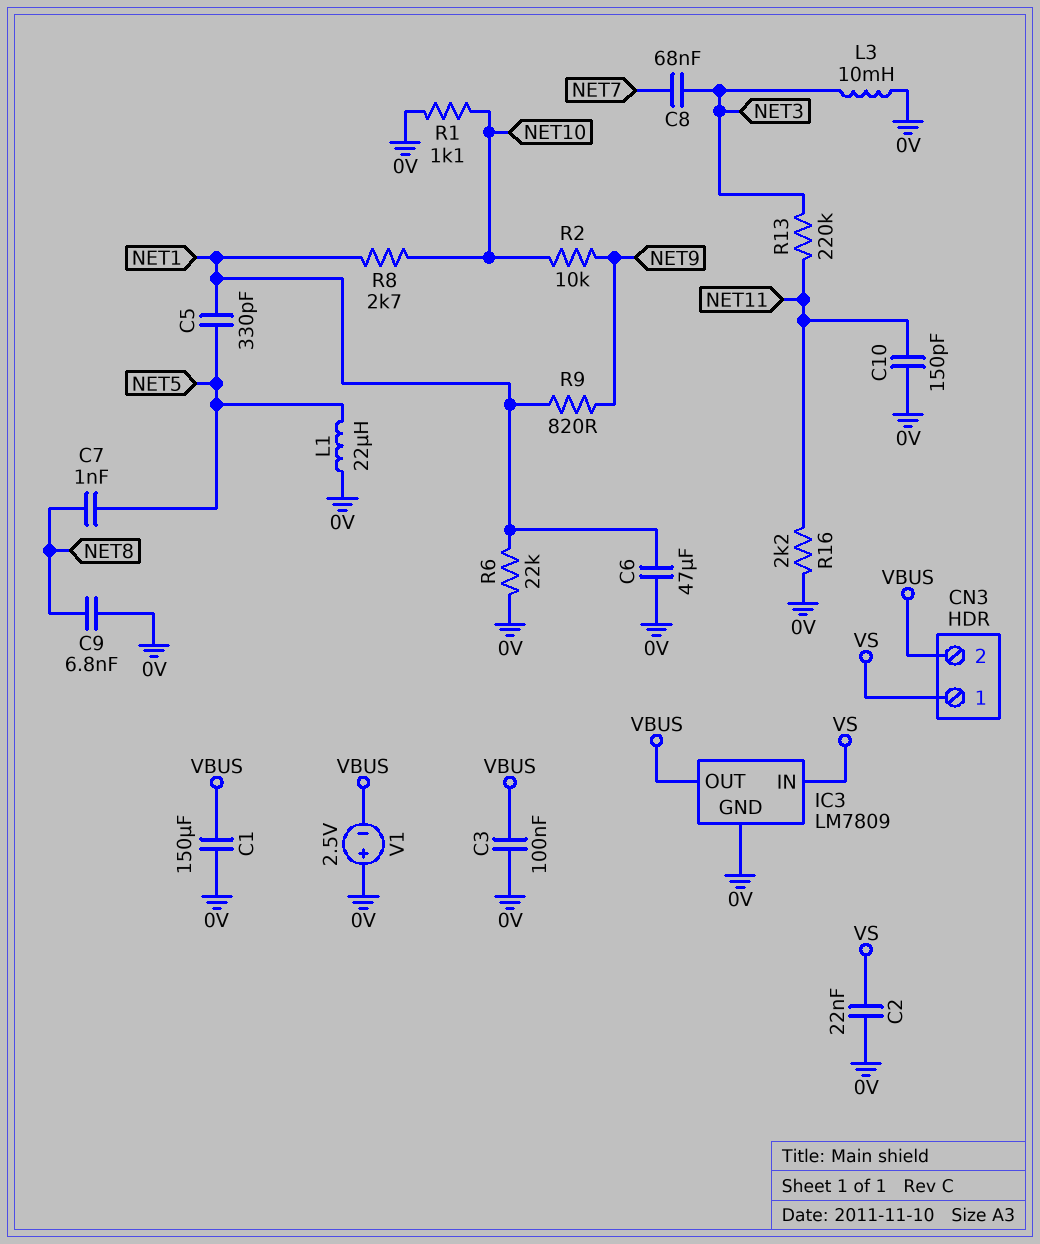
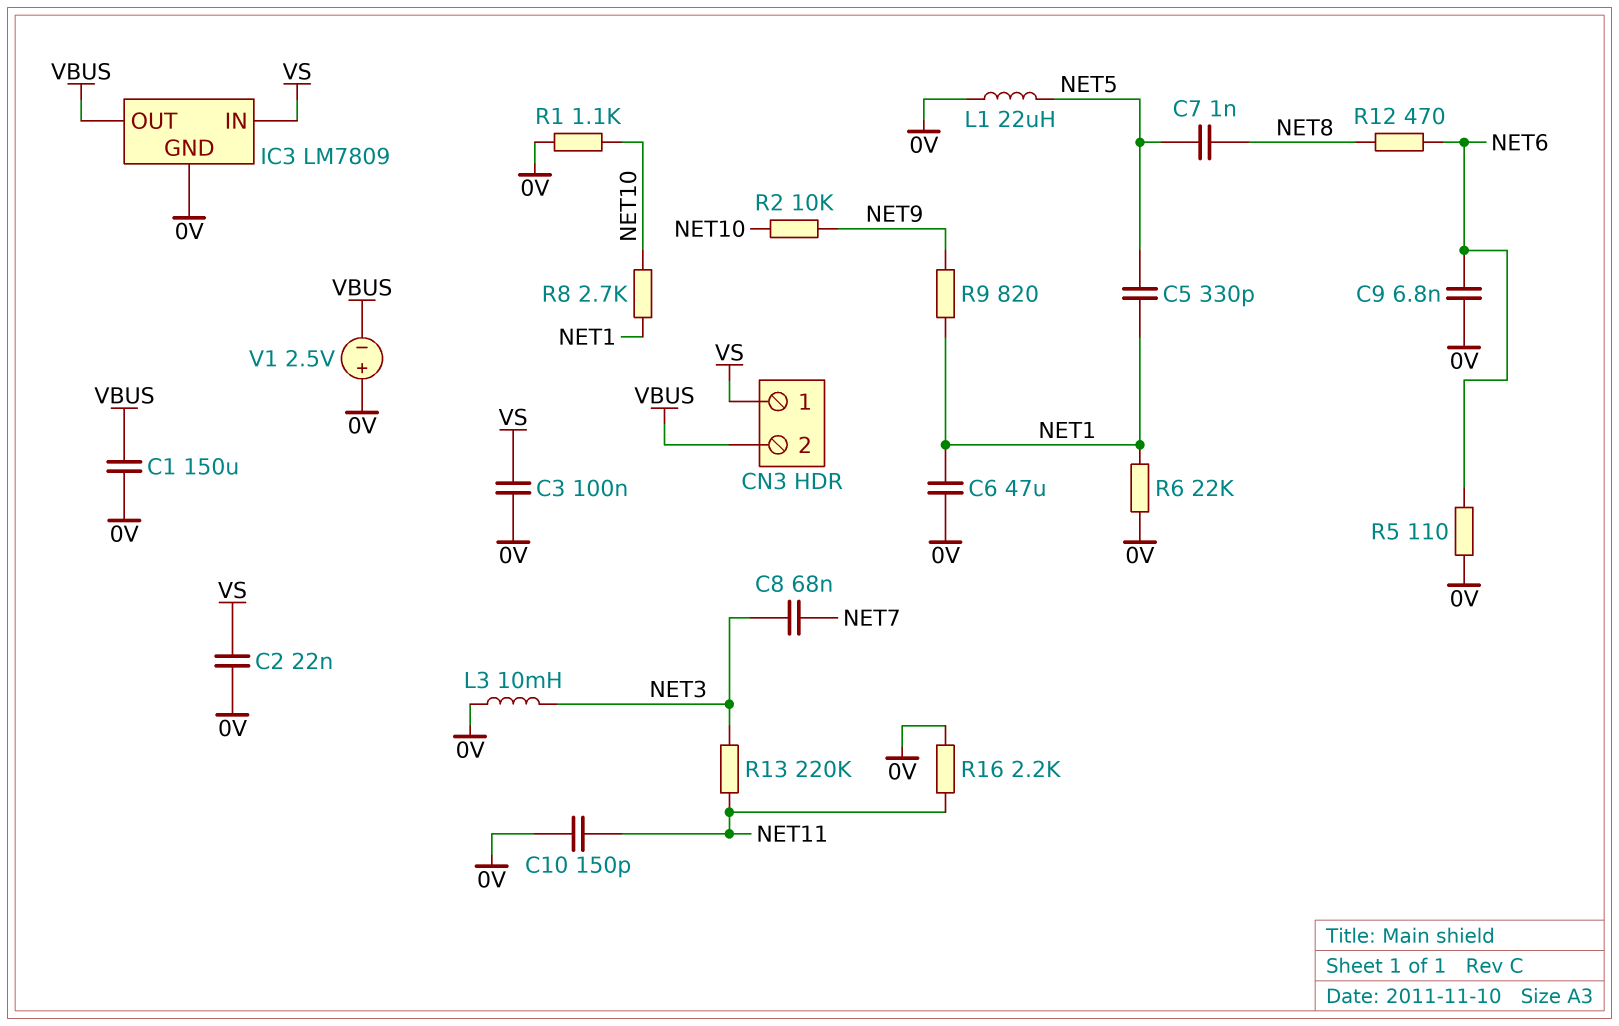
C3: 100nF (0V, VBUS) -> 100nF (0V, VS)
C9: 6.8nF (0V, NET8) -> 6.8nF (0V, NET6)
R5: none -> 110 (0V, NET6)
R12: none -> 470 (NET6, NET8)

